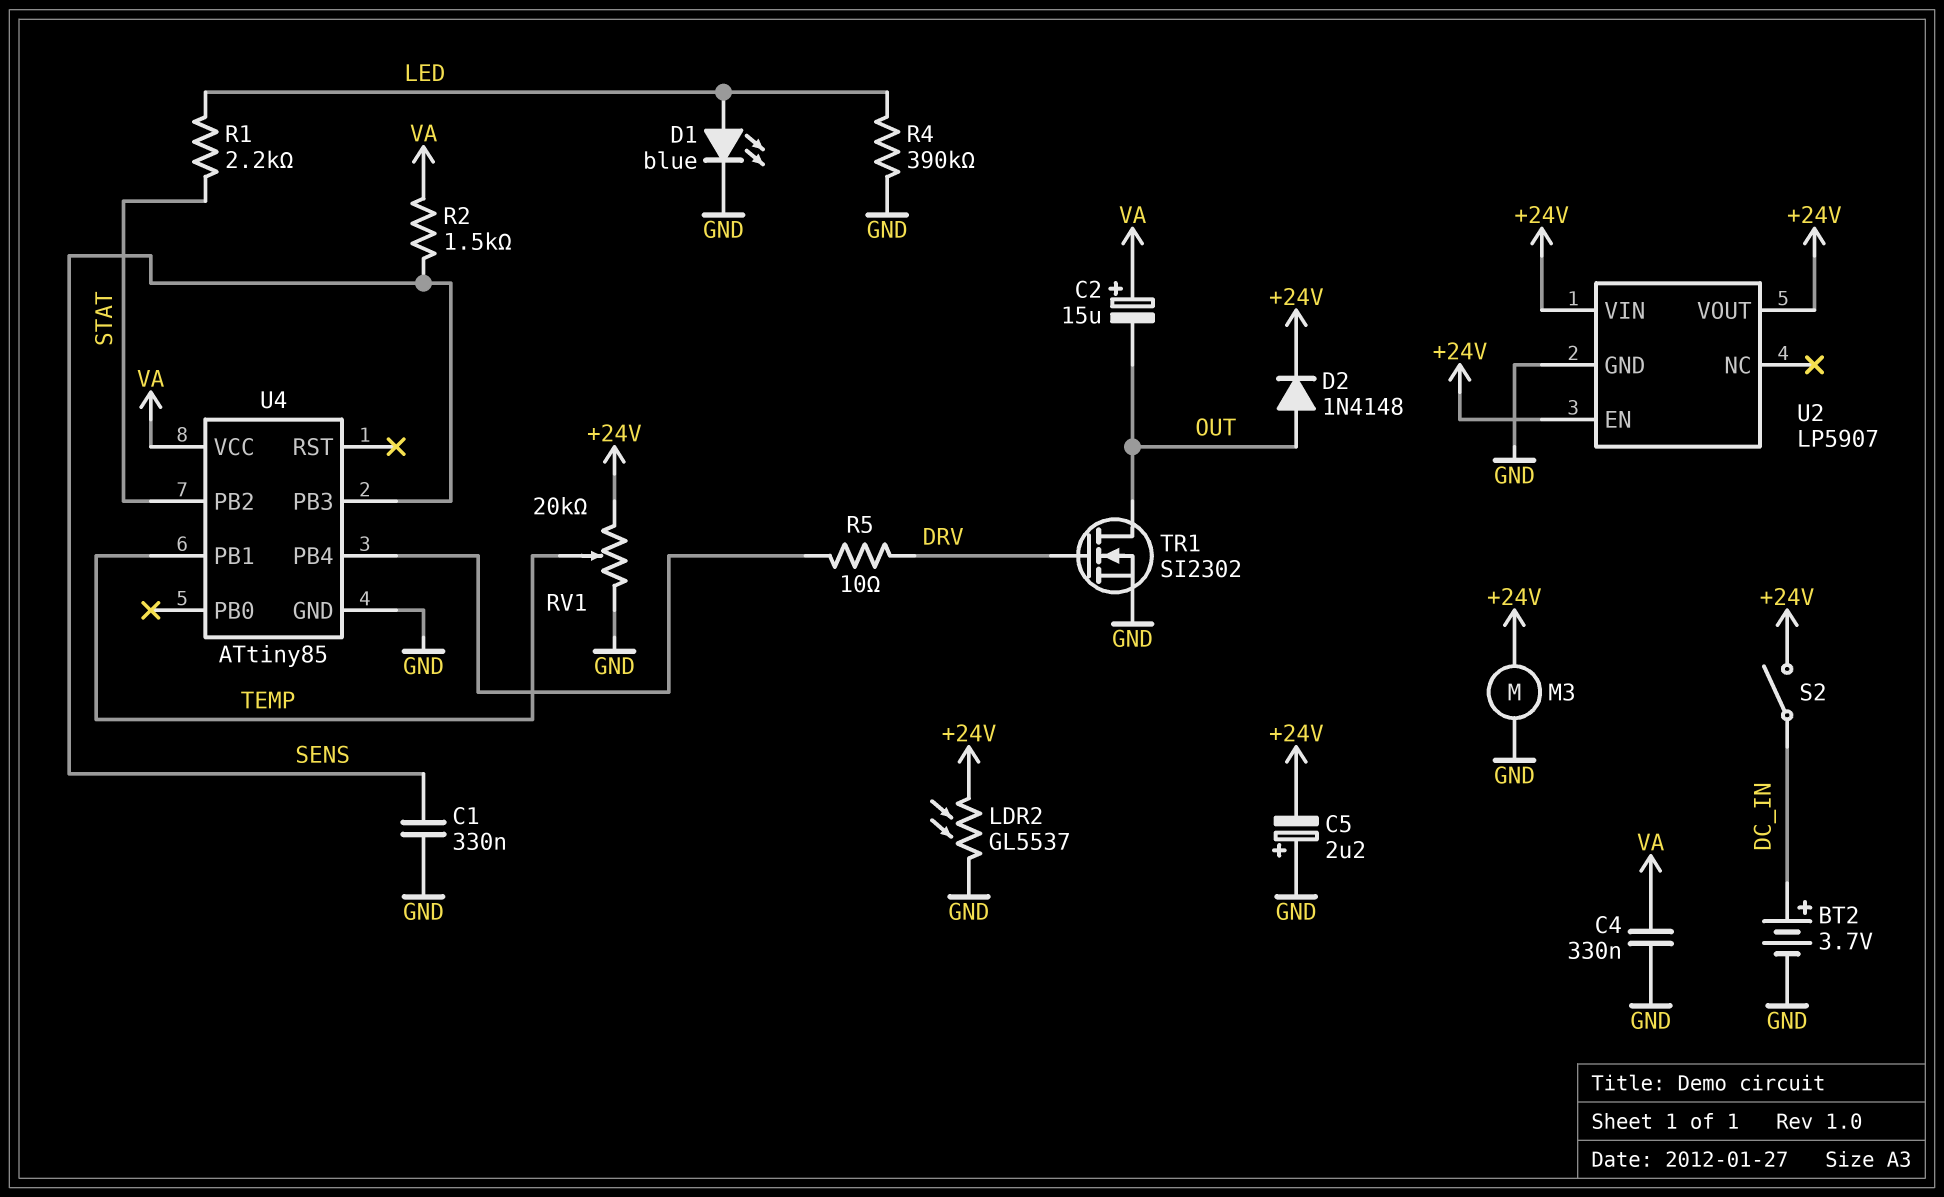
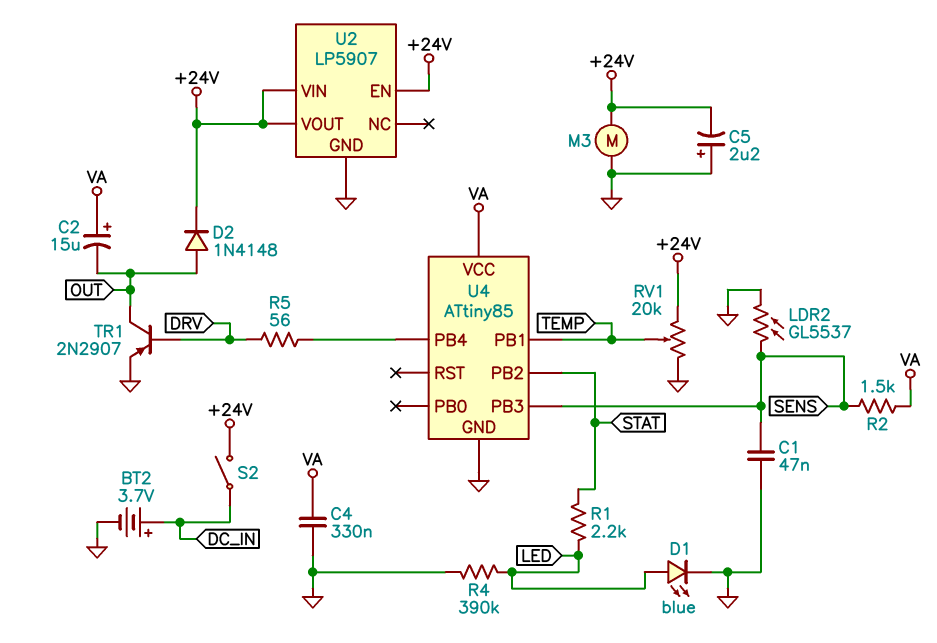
C1: 330nF (GND, SENS) -> 47nF (GND, SENS)
LDR2: GL5537 (+24V, GND) -> GL5537 (GND, SENS)
R5: 10 (DRV, U4/PB4) -> 56 (DRV, U4/PB4)
TR1: NMOS SI2302 (G DRV, D OUT, S GND) -> PNP 2N2907 (B DRV, C OUT, E GND)

